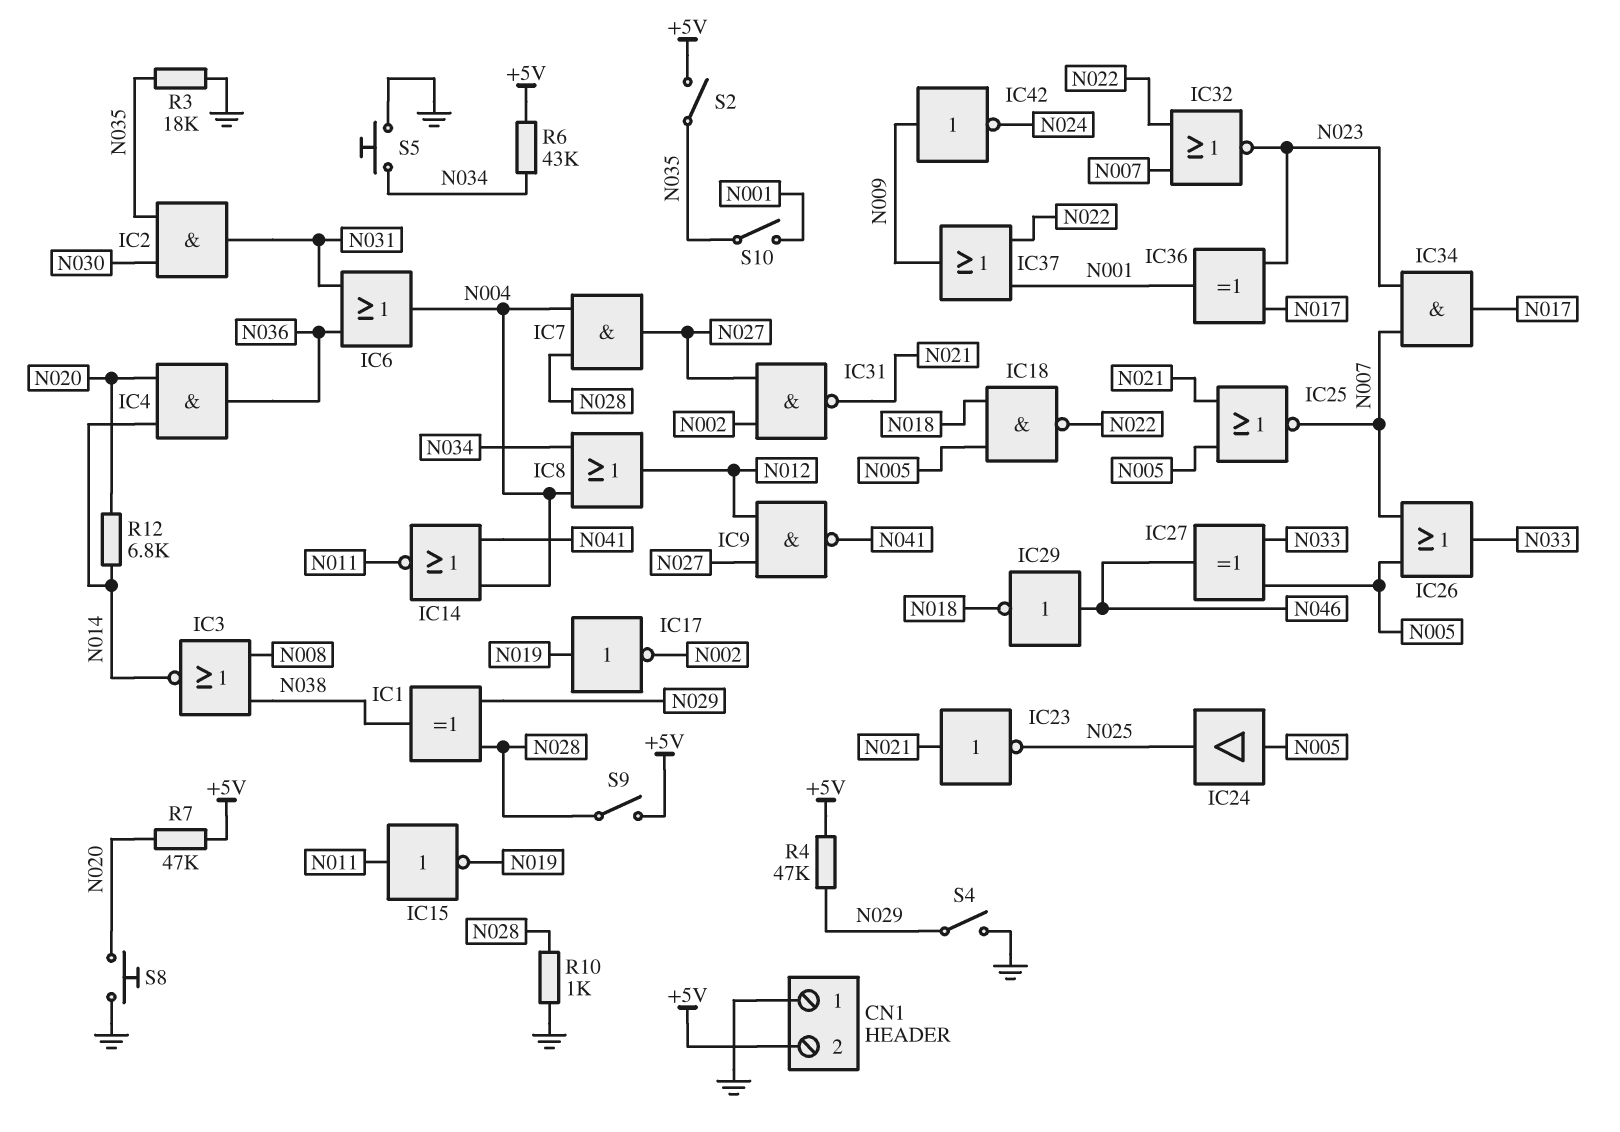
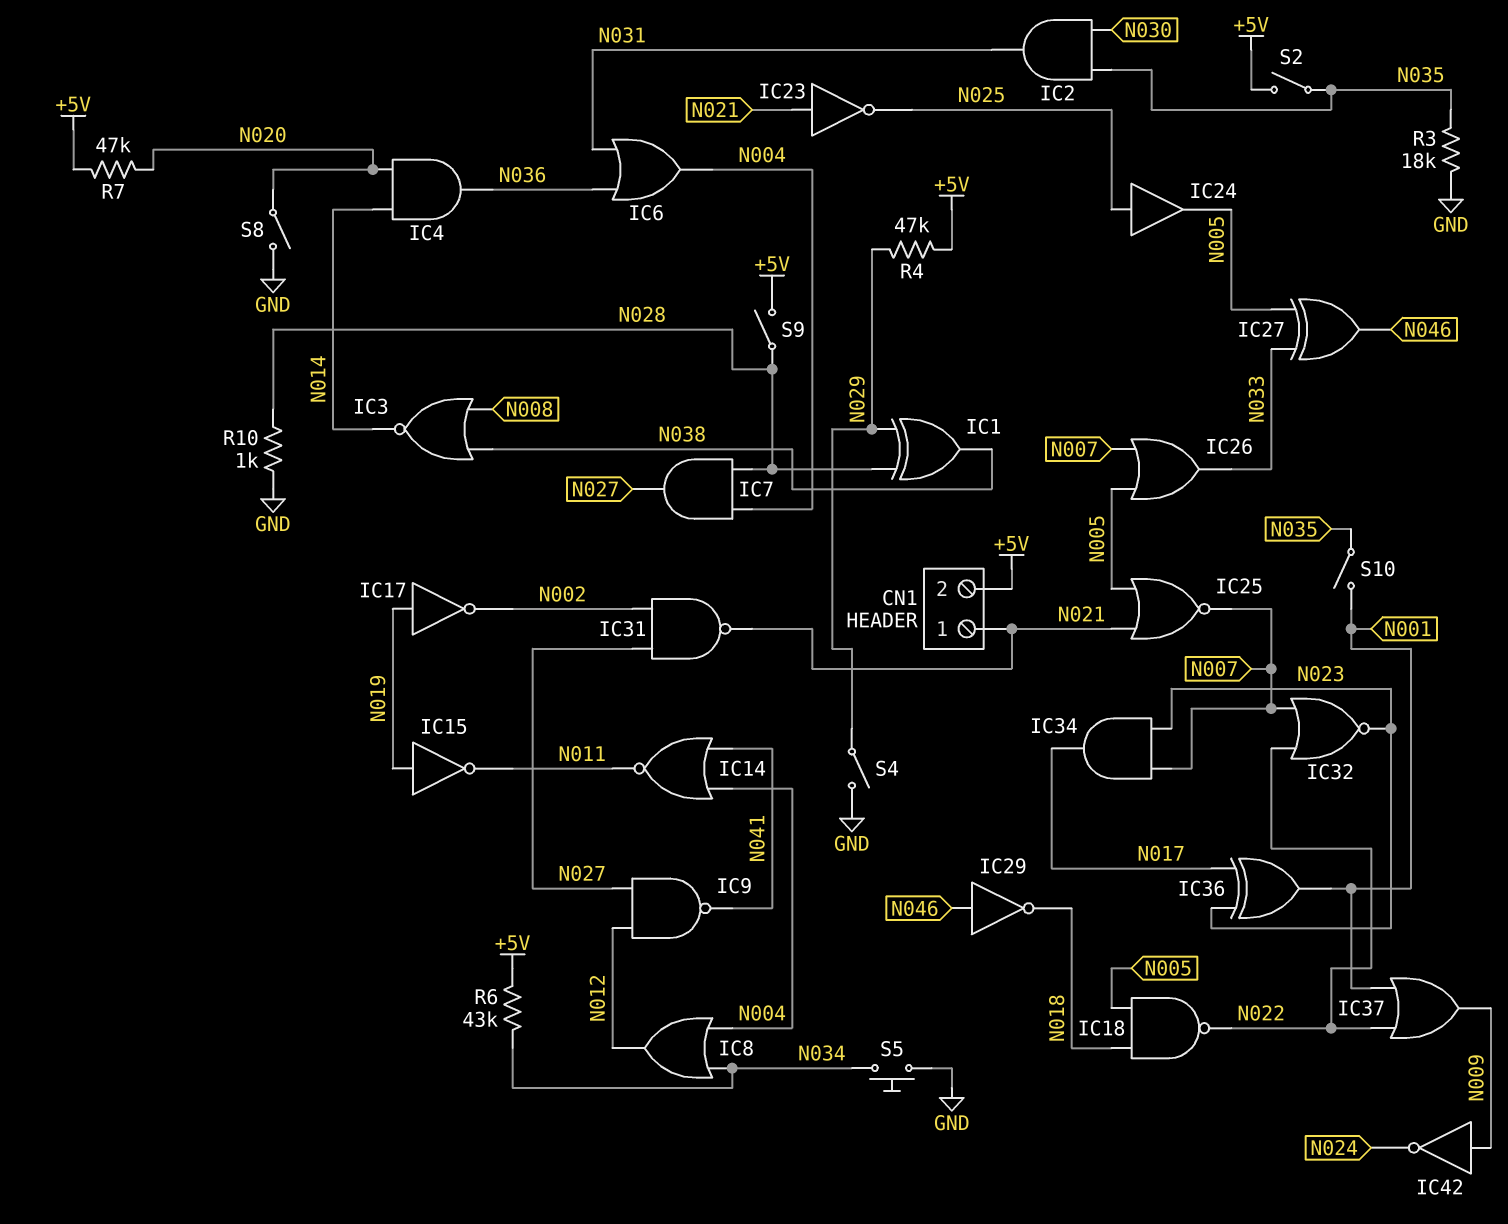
CN1 pin 1: GND -> N021
IC15: NOT (in N011, out N019) -> NOT (in N019, out N011)
IC24: buffer (in N005, out N025) -> buffer (in N025, out N005)
R12: 6.8k (N014, N020) -> none
S8: button (GND, N020) -> switch (GND, N020)

